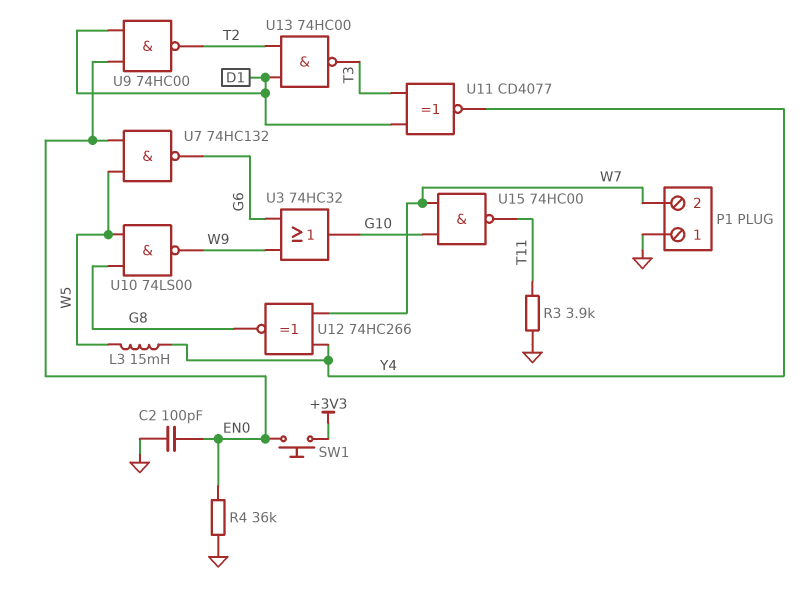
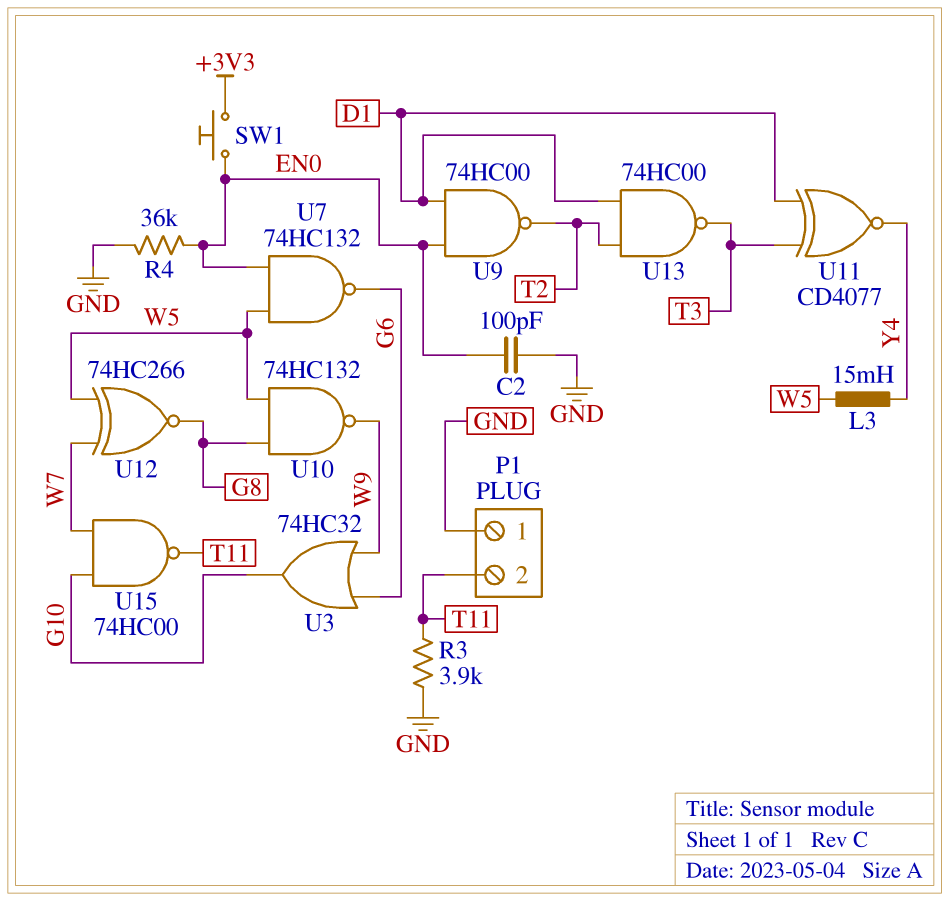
P1 pin 2: W7 -> T11
U10: NAND 74LS00 (in G8, in W5, out W9) -> NAND 74HC132 (in G8, in W5, out W9)
U12: XNOR 74HC266 (in W7, in Y4, out G8) -> XNOR 74HC266 (in W5, in W7, out G8)

